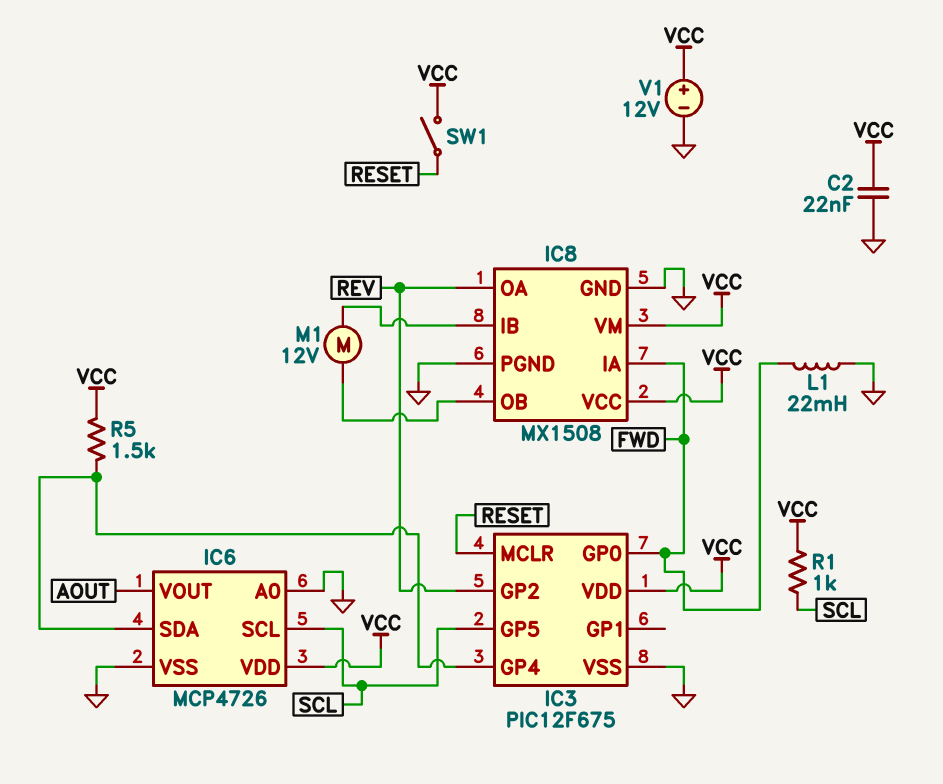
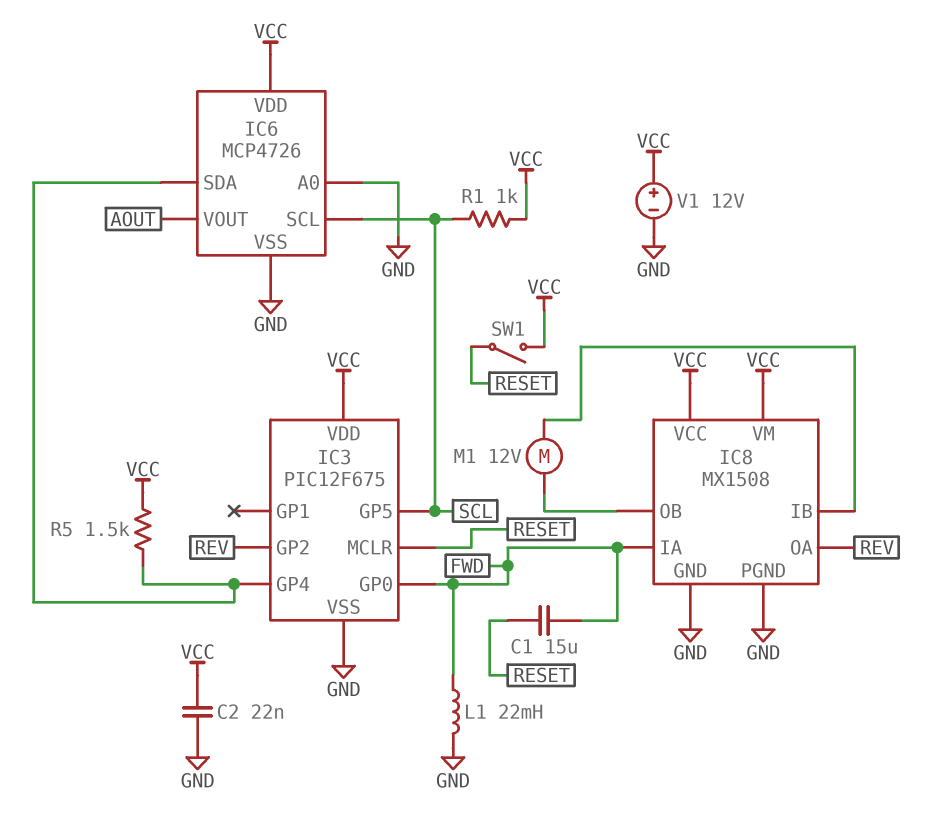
C1: none -> 15uF (FWD, RESET)

